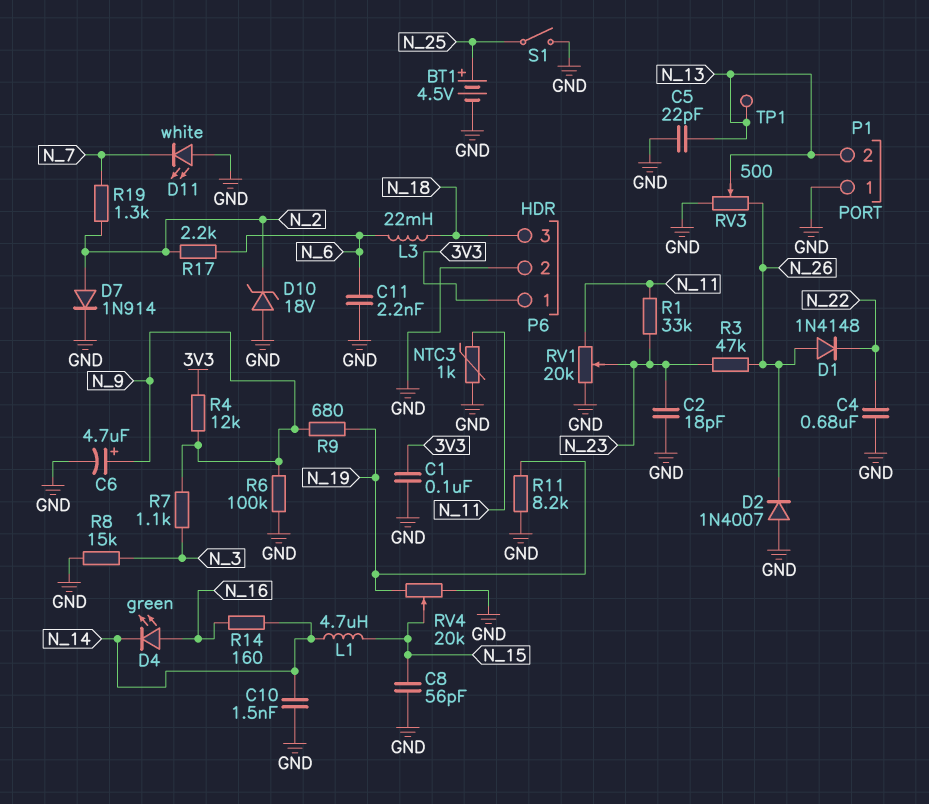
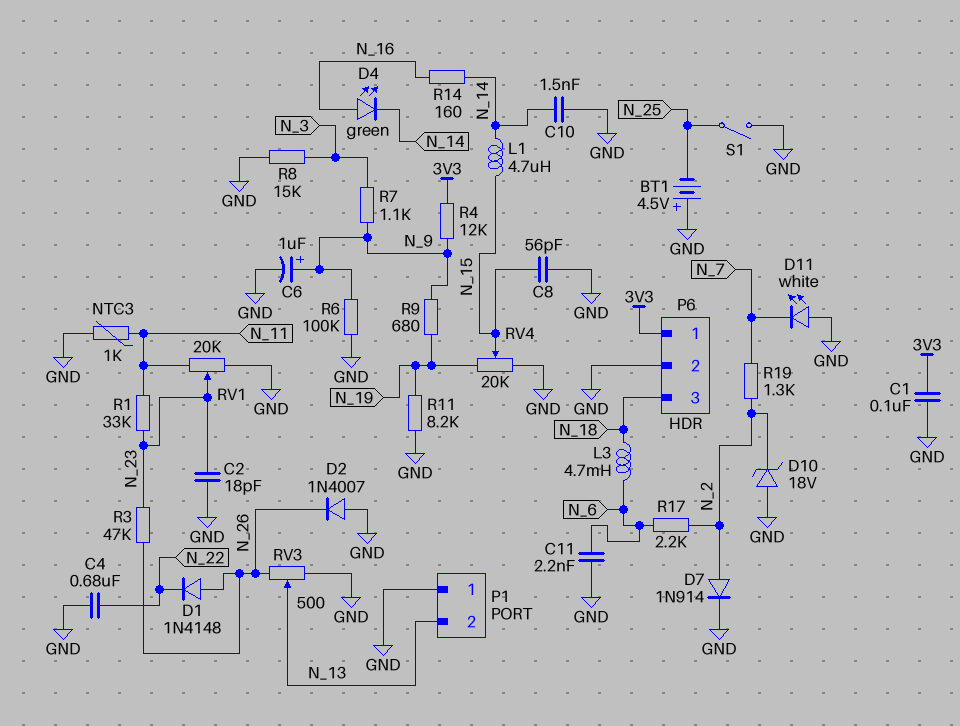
BT1: 4.5V (plus N_25, minus GND) -> 4.5V (plus GND, minus N_25)
C5: 22pF (GND, N_13) -> none
C6: 4.7uF (plus N_9, minus GND) -> 1uF (plus N_9, minus GND)
L3: 22mH (N_6, N_18) -> 4.7mH (N_6, N_18)
TP1: test point (N_13) -> none

